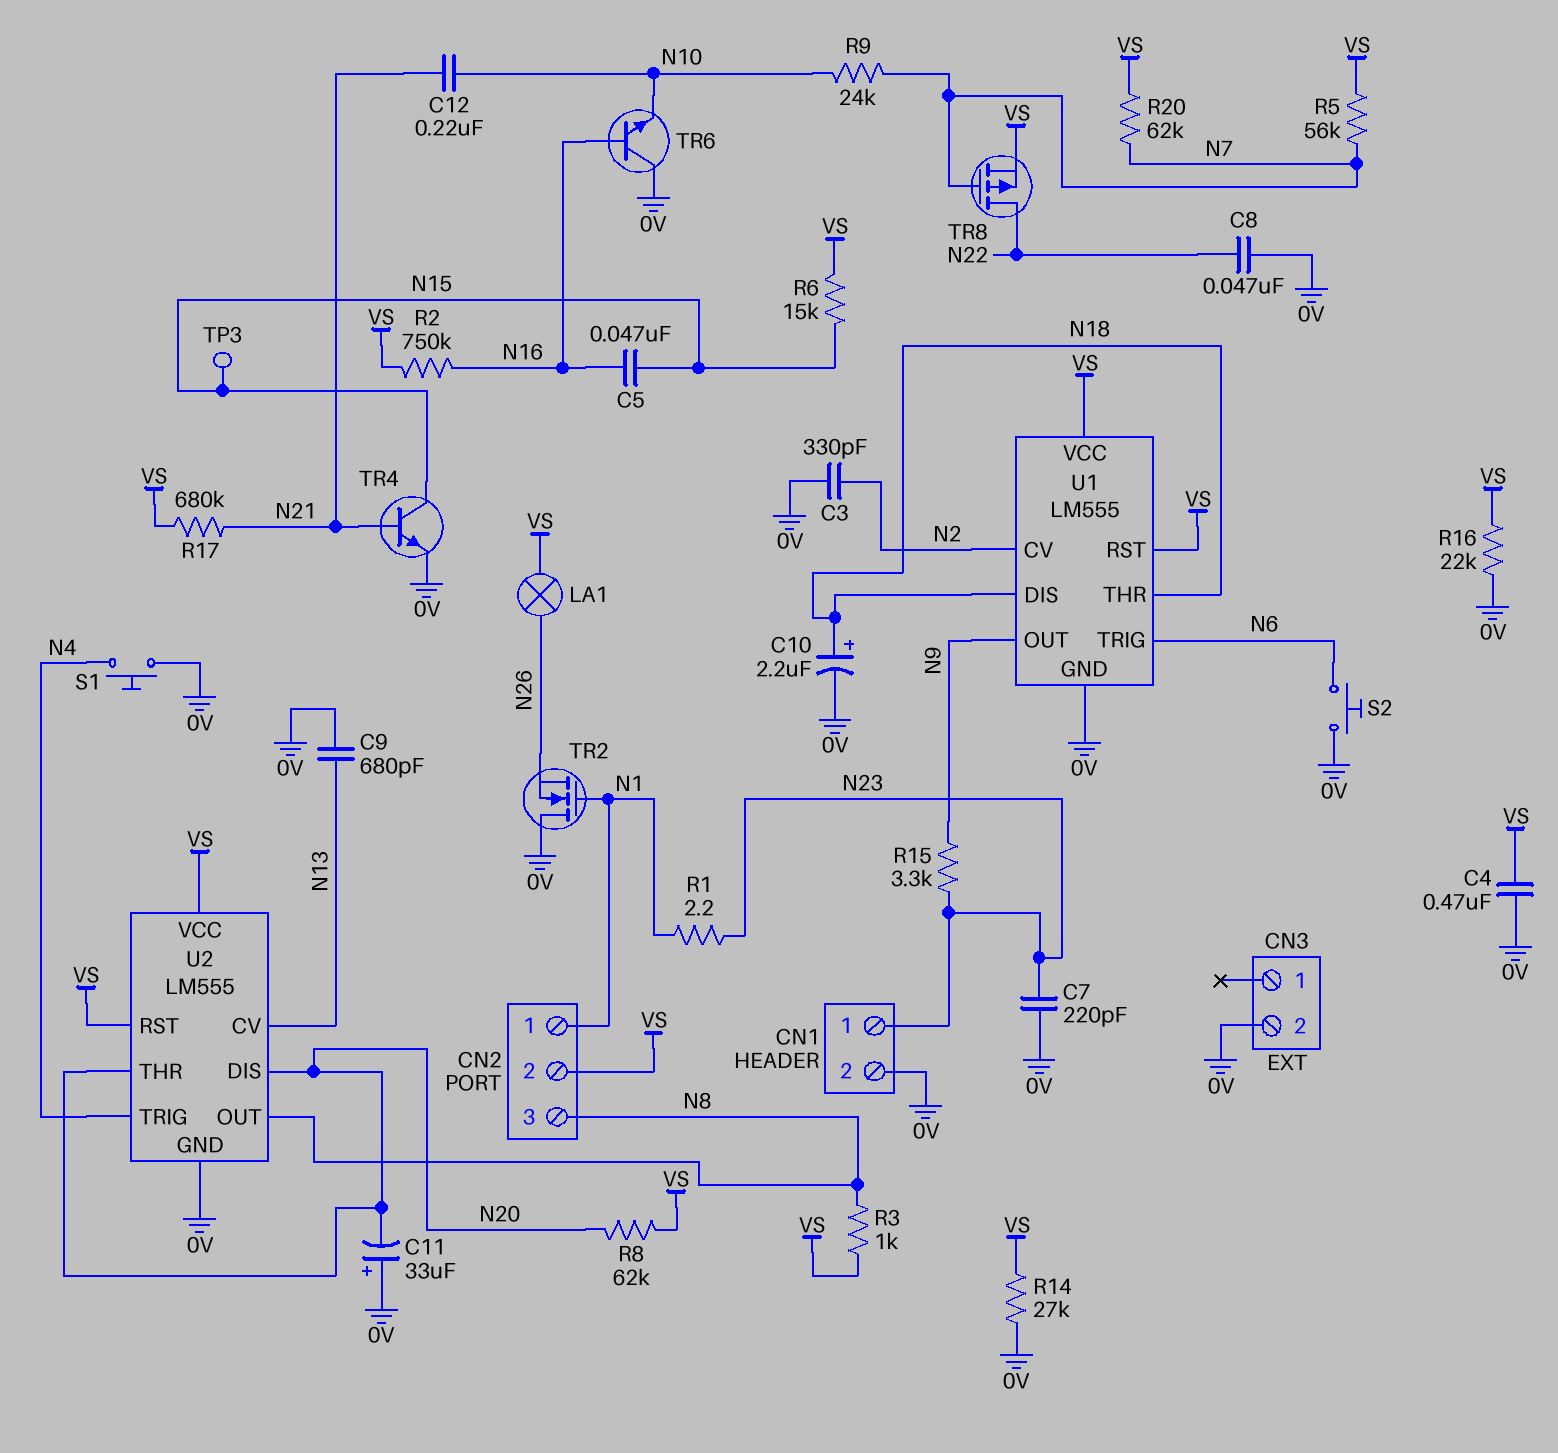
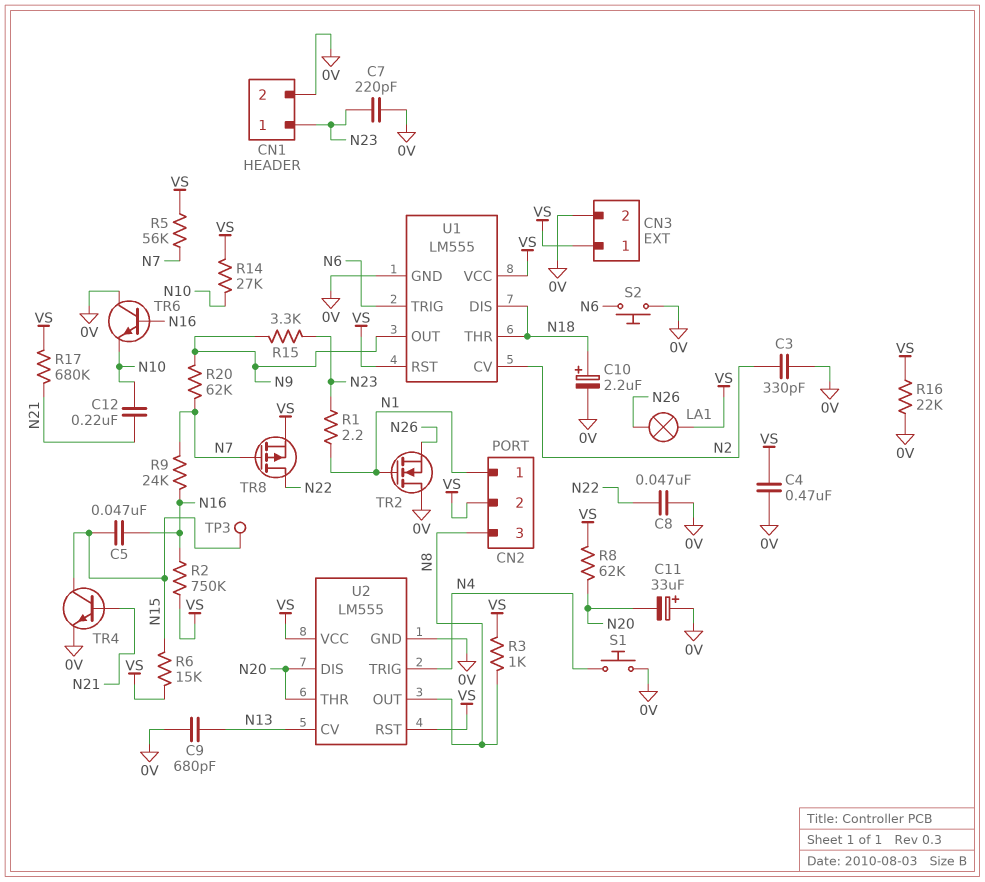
CN3 pin 1: none -> VS
R9: 24k (N7, N10) -> 24k (N7, N16)
R14: 27k (0V, VS) -> 27k (N10, VS)
R20: 62k (N7, VS) -> 62k (N7, N9)

